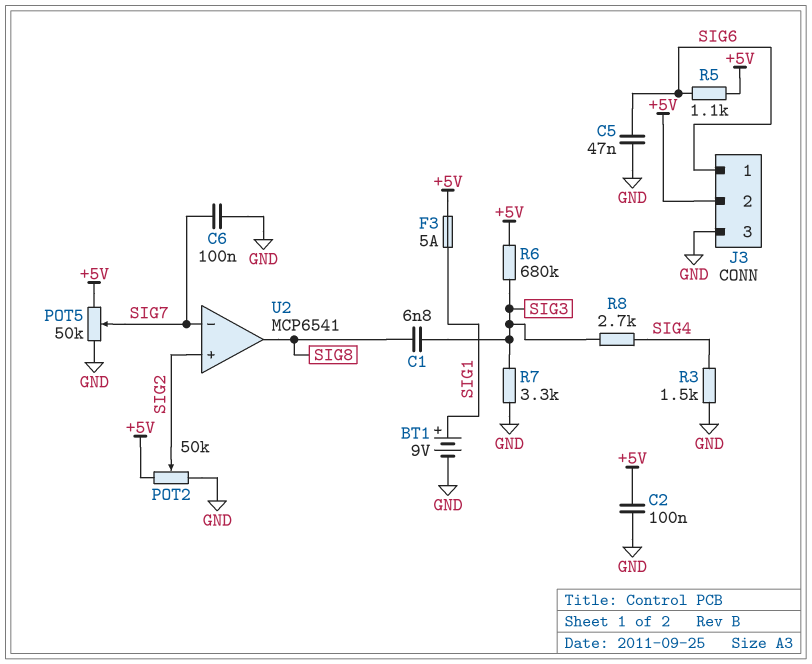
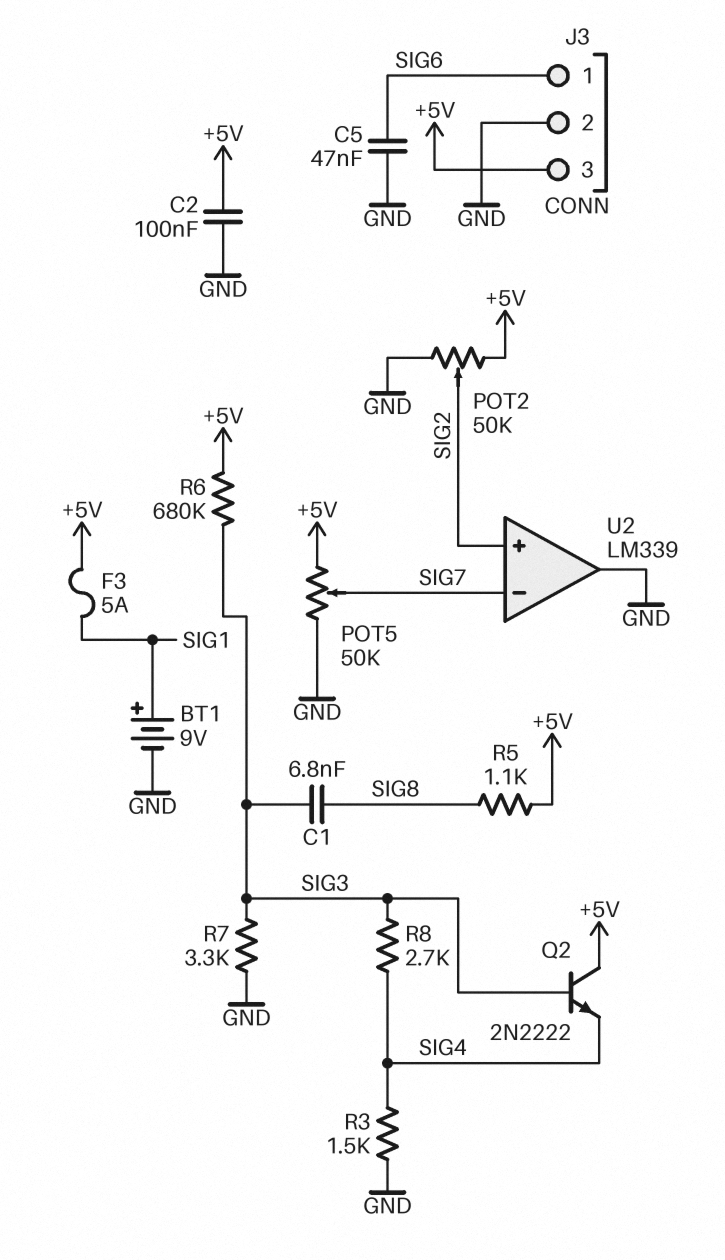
C6: 100nF (GND, SIG7) -> none
J3 pin 2: +5V -> GND
J3 pin 3: GND -> +5V
Q2: none -> NPN 2N2222 (B SIG3, C +5V, E SIG4)
R5: 1.1k (+5V, SIG6) -> 1.1k (+5V, SIG8)
U2: MCP6541 -> LM339
U2 pin out: SIG8 -> GND

